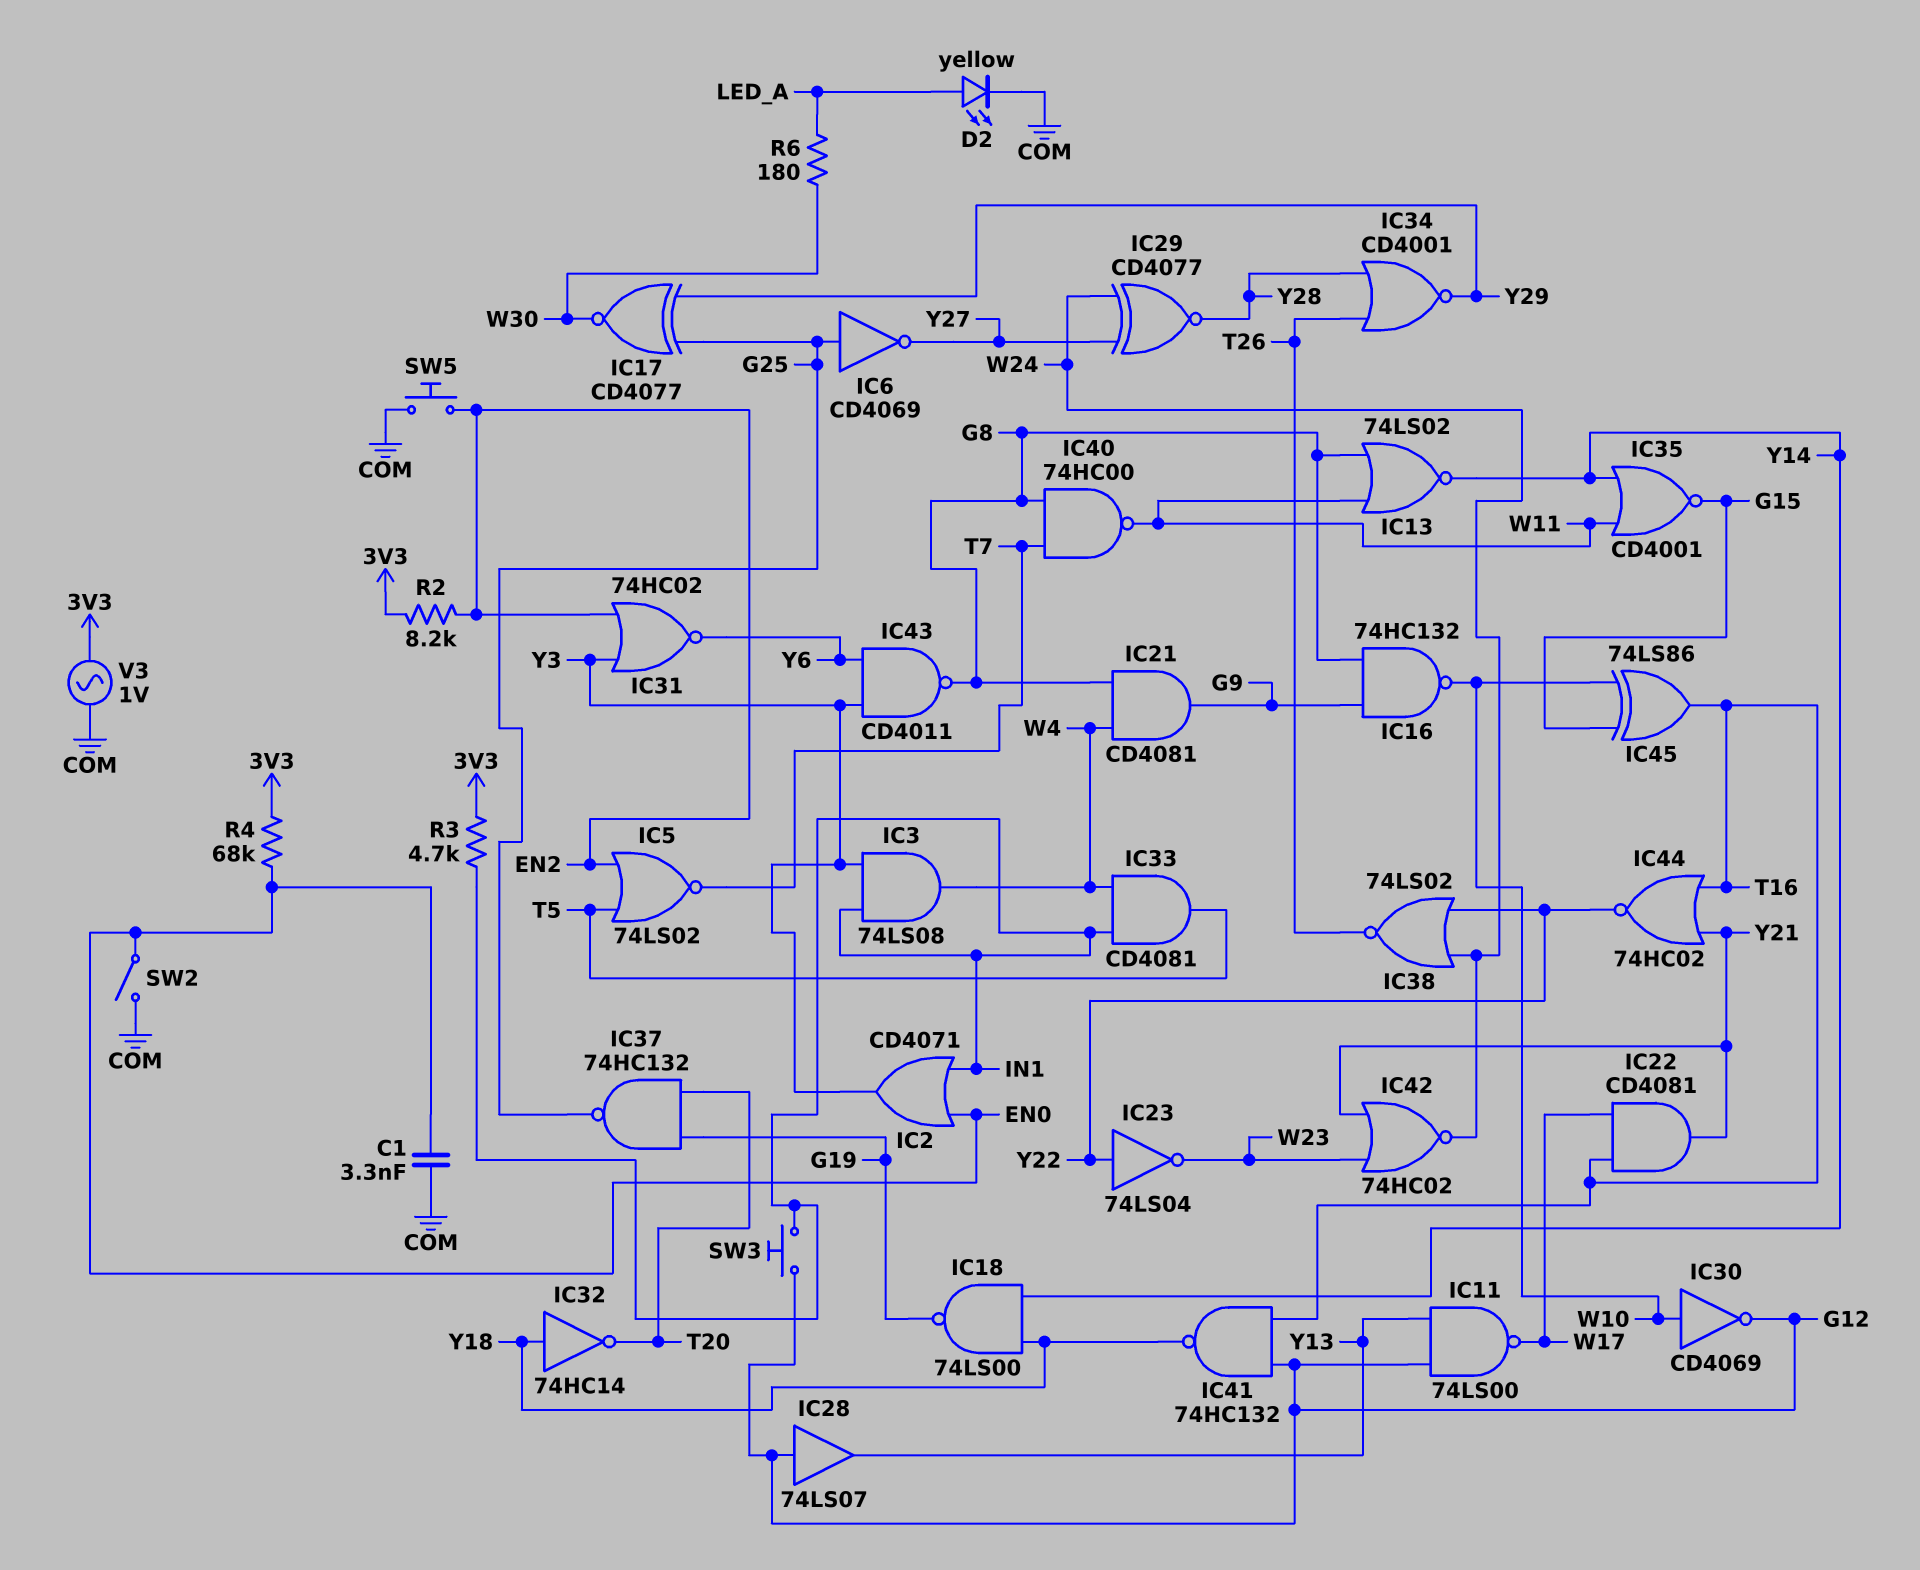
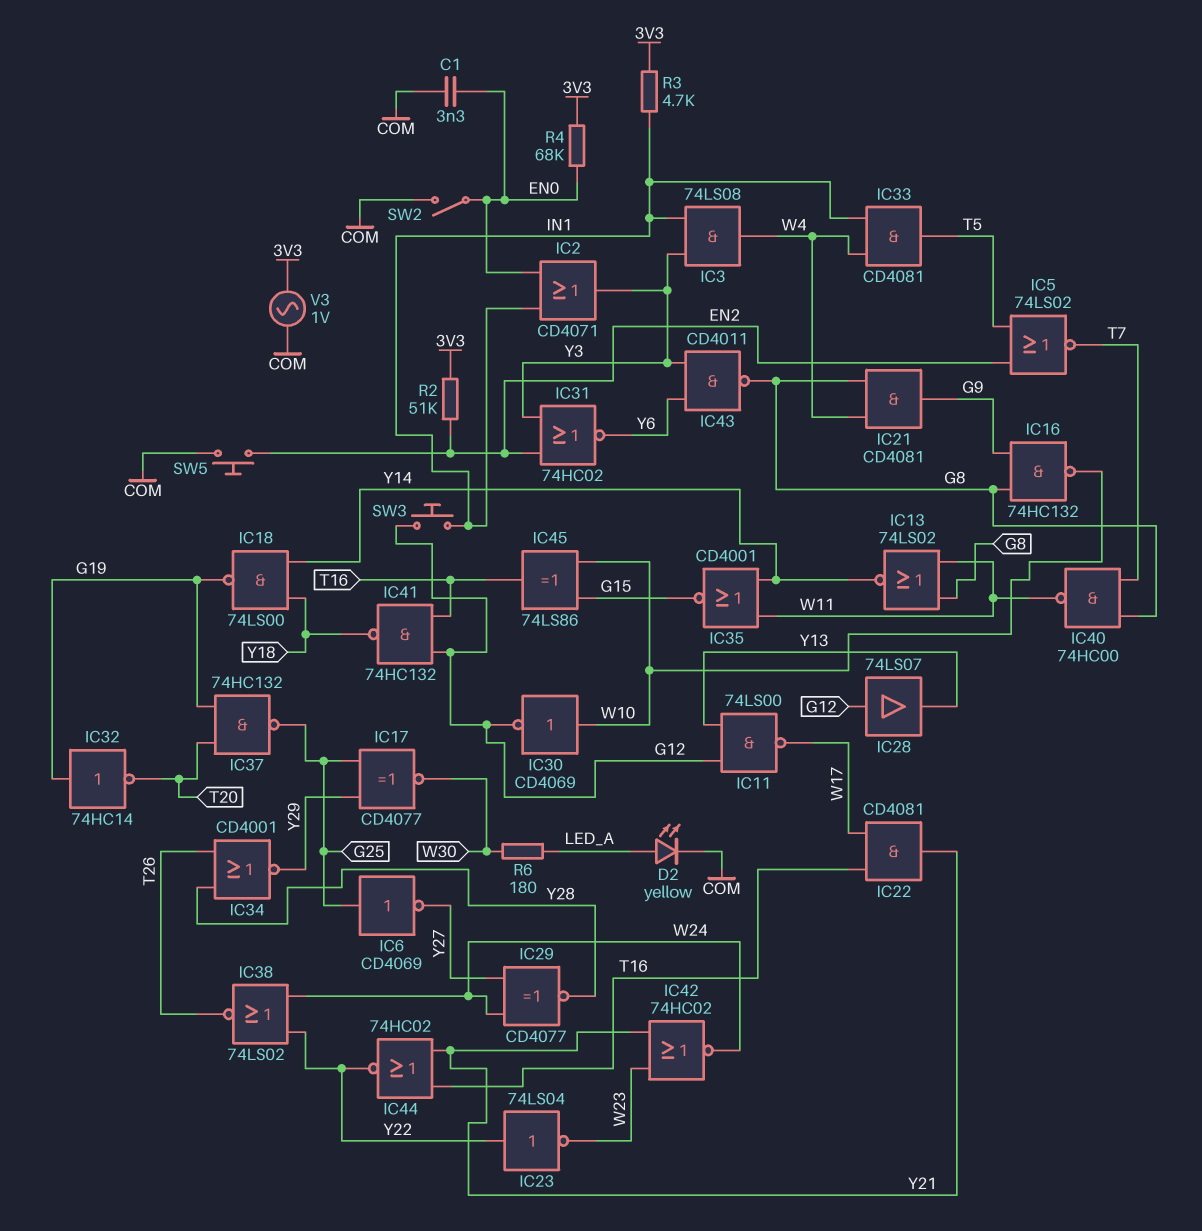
IC32: NOT 74HC14 (in Y18, out T20) -> NOT 74HC14 (in G19, out T20)
R2: 8.2k (3V3, EN2) -> 51k (3V3, EN2)

